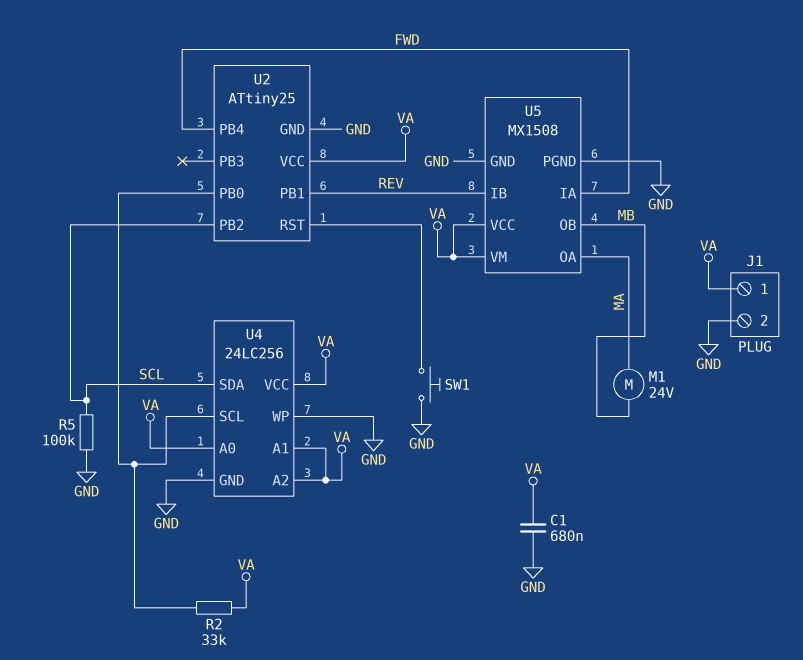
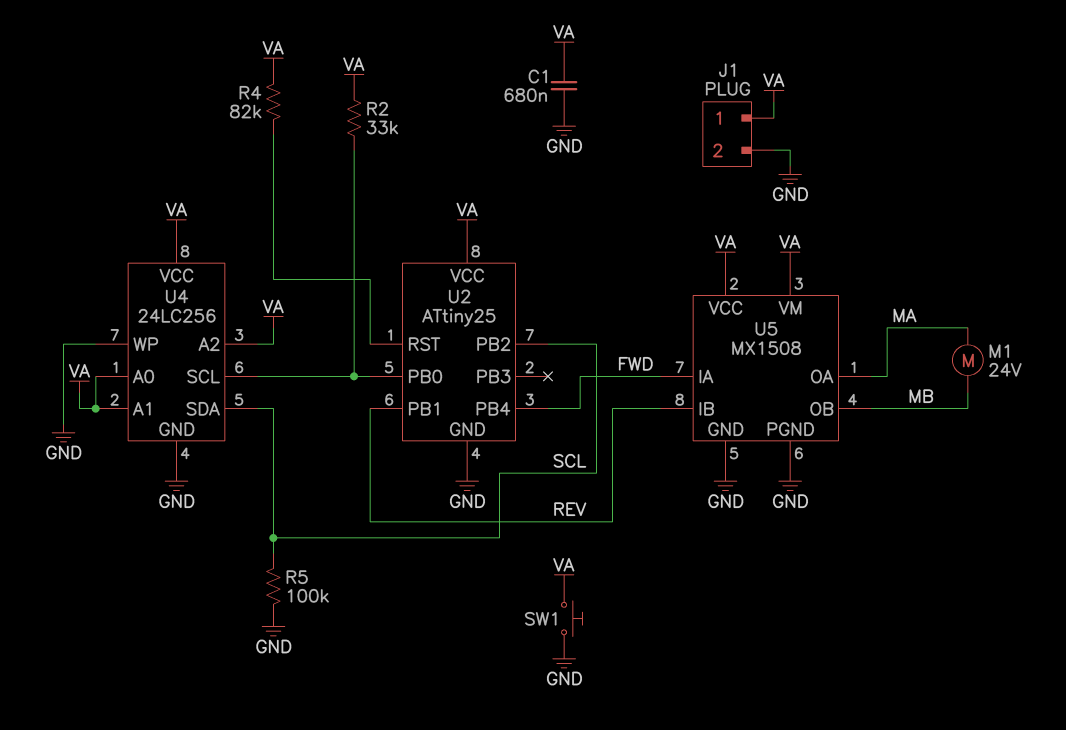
R4: none -> 82k (U2/RST, VA)
SW1: button (GND, U2/RST) -> button (GND, VA)

